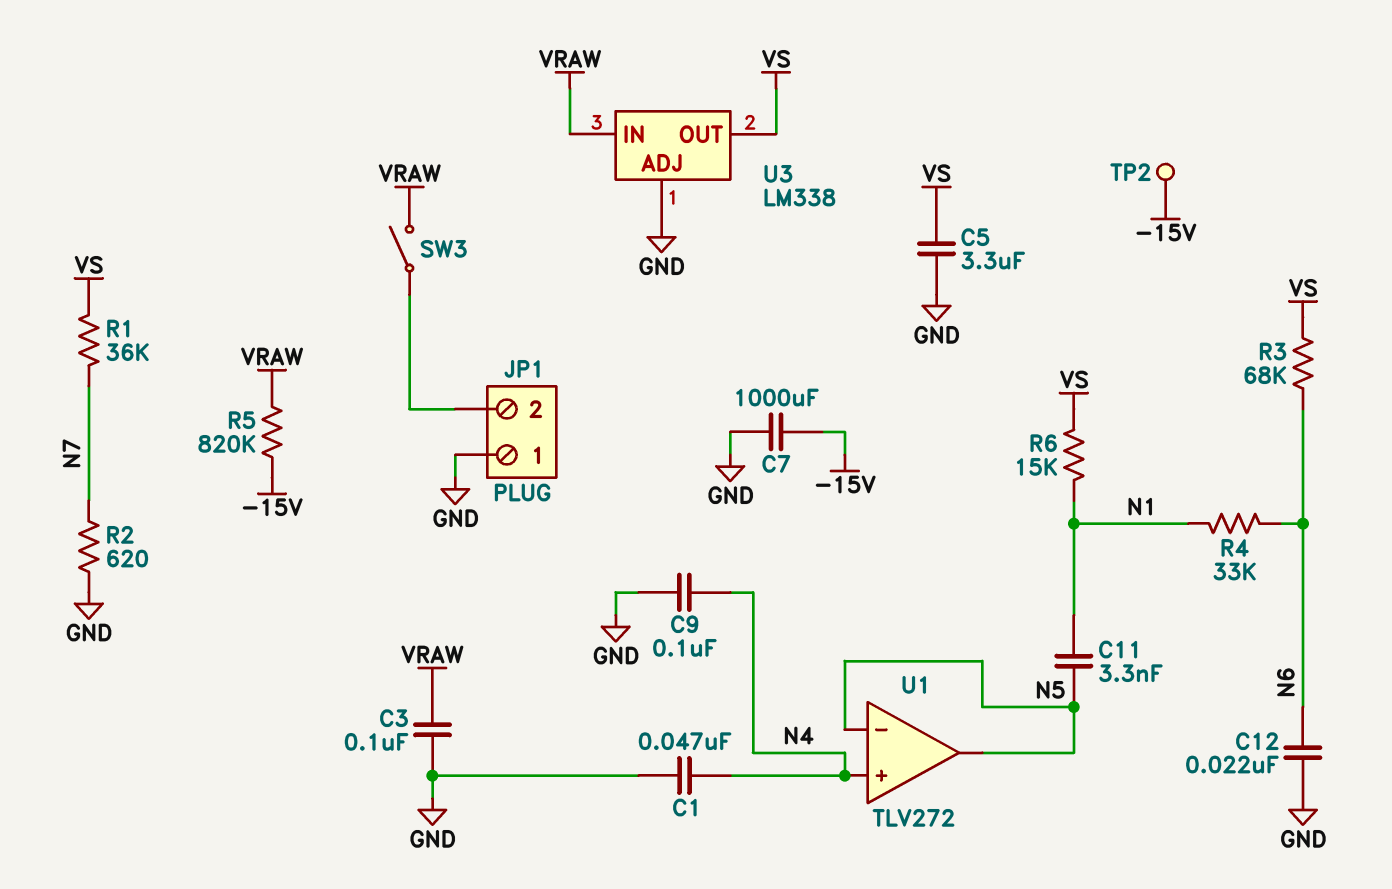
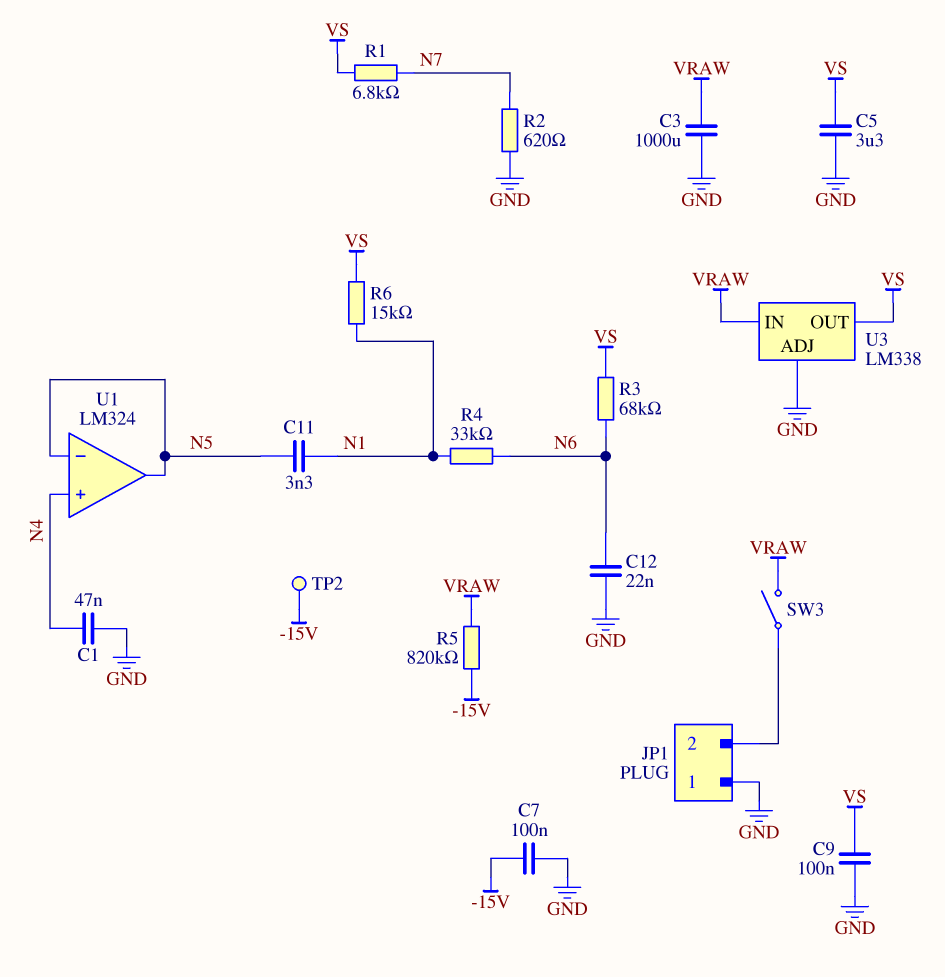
C3: 100nF (GND, VRAW) -> 1000uF (GND, VRAW)
C7: 1000uF (-15V, GND) -> 100nF (-15V, GND)
C9: 100nF (GND, N4) -> 100nF (GND, VS)
R1: 36k (N7, VS) -> 6.8k (N7, VS)
U1: TLV272 -> LM324

